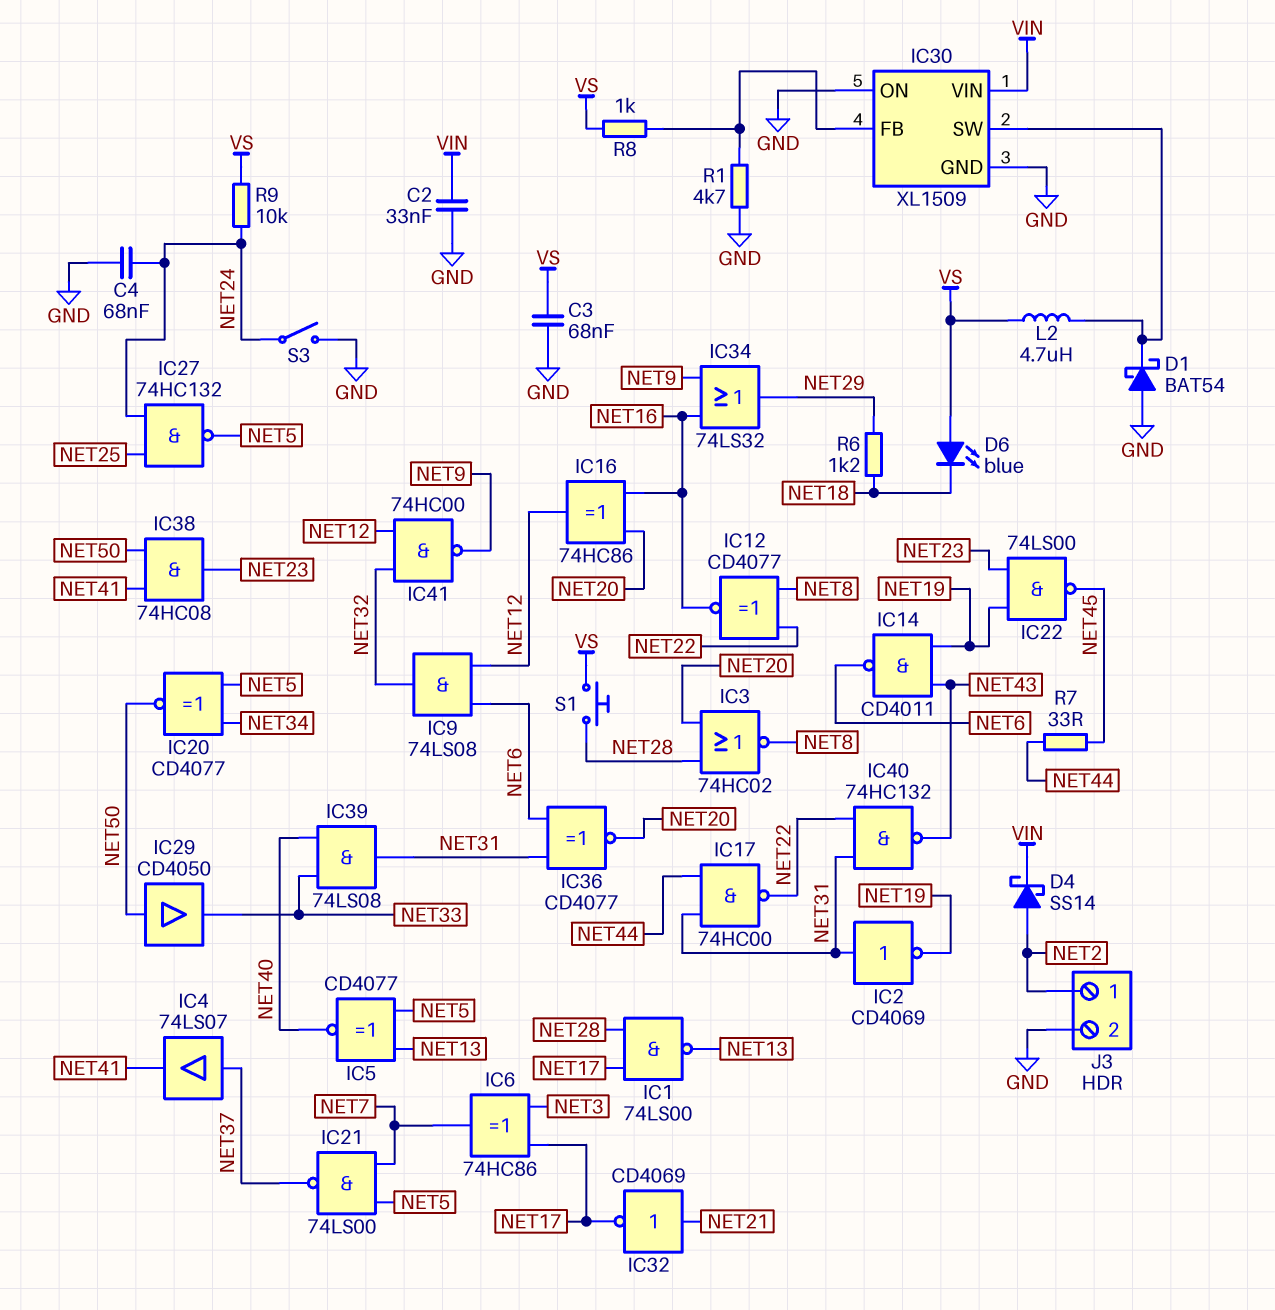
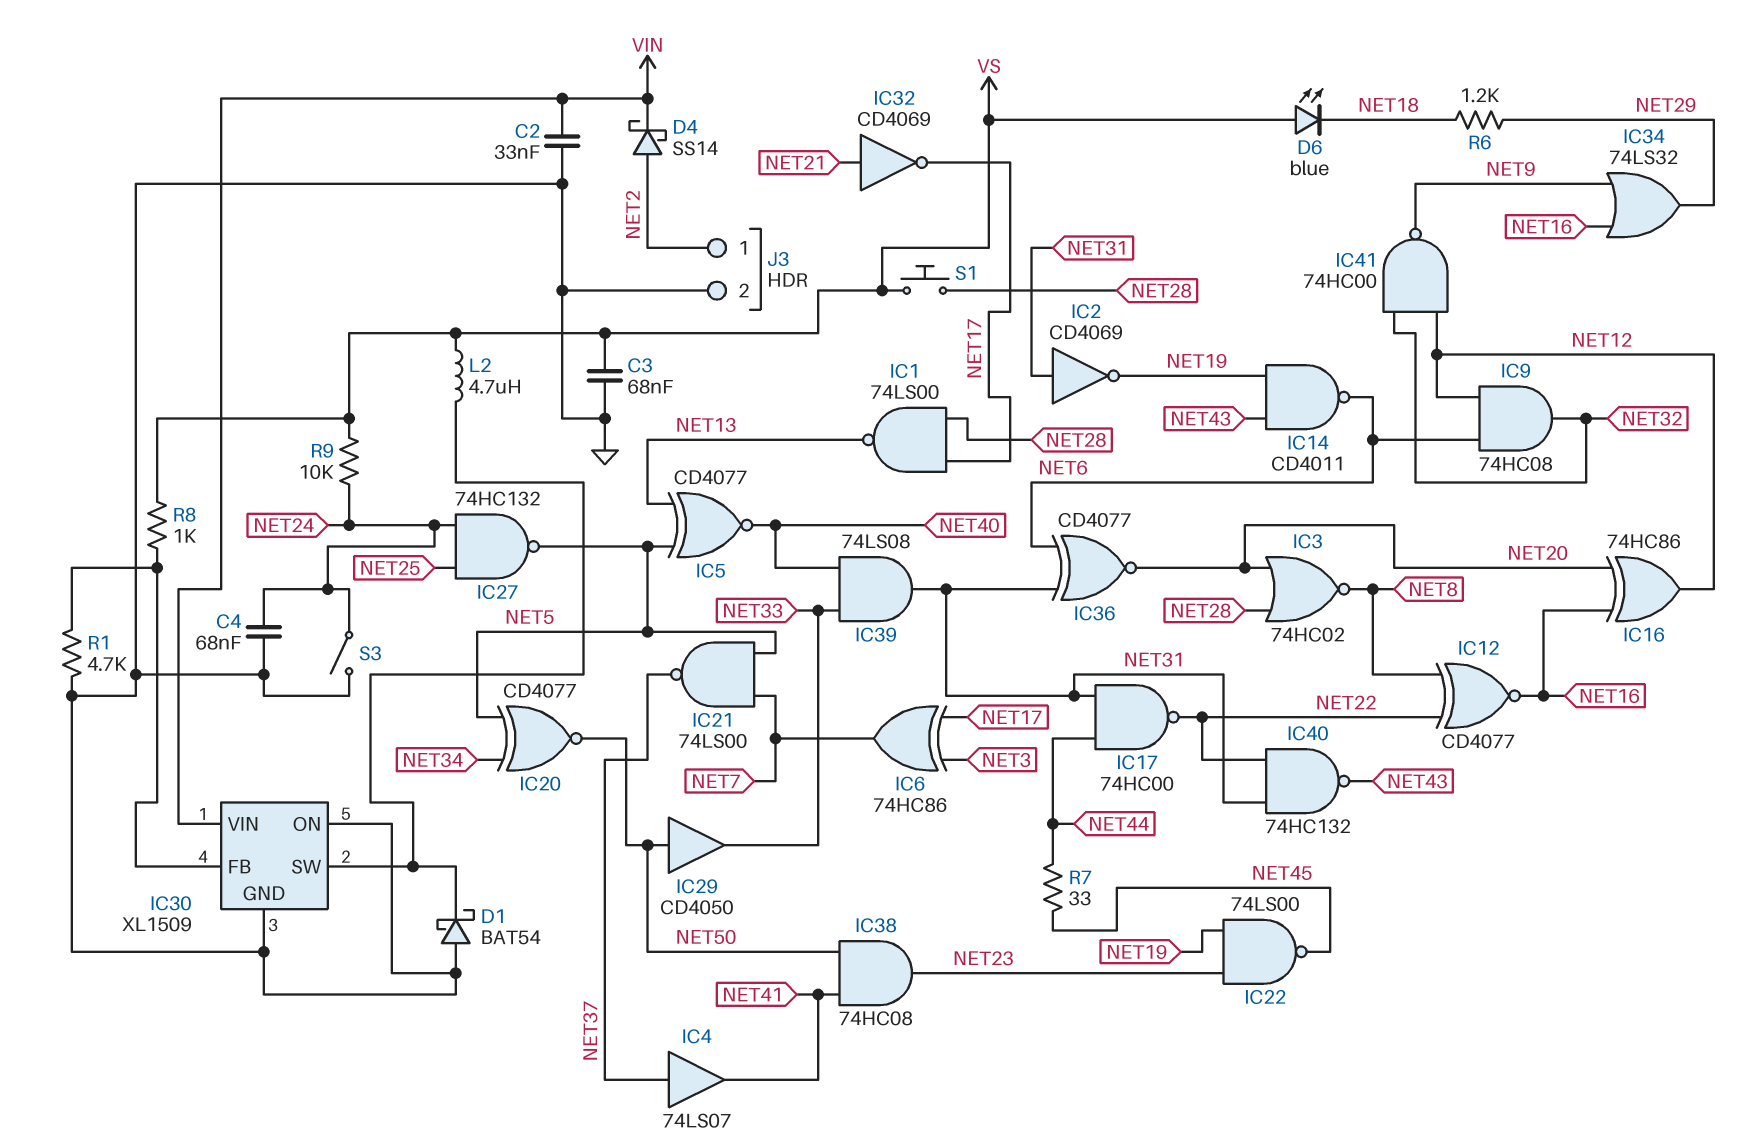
IC9: AND 74LS08 (in NET6, in NET12, out NET32) -> AND 74HC08 (in NET6, in NET12, out NET32)

